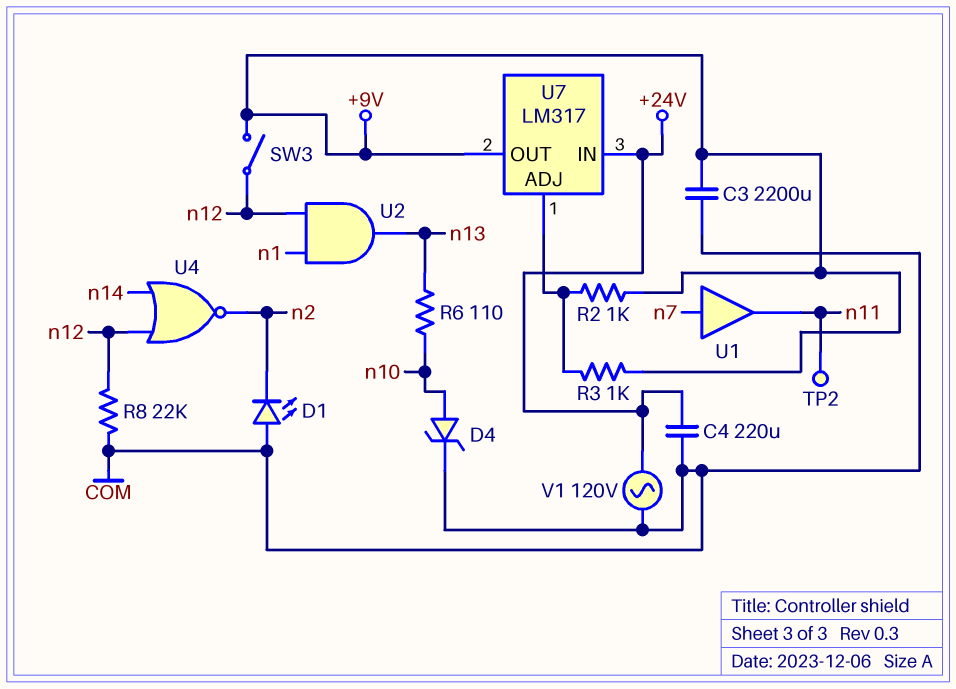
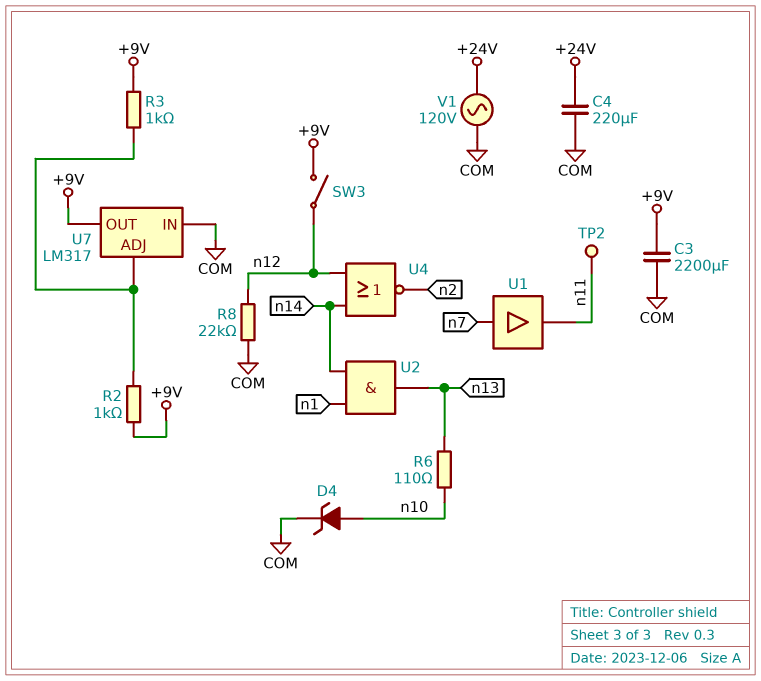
D1: LED (A COM, K n2) -> none
U2: AND (in n1, in n12, out n13) -> AND (in n1, in n14, out n13)
U7 pin IN: +24V -> COM

